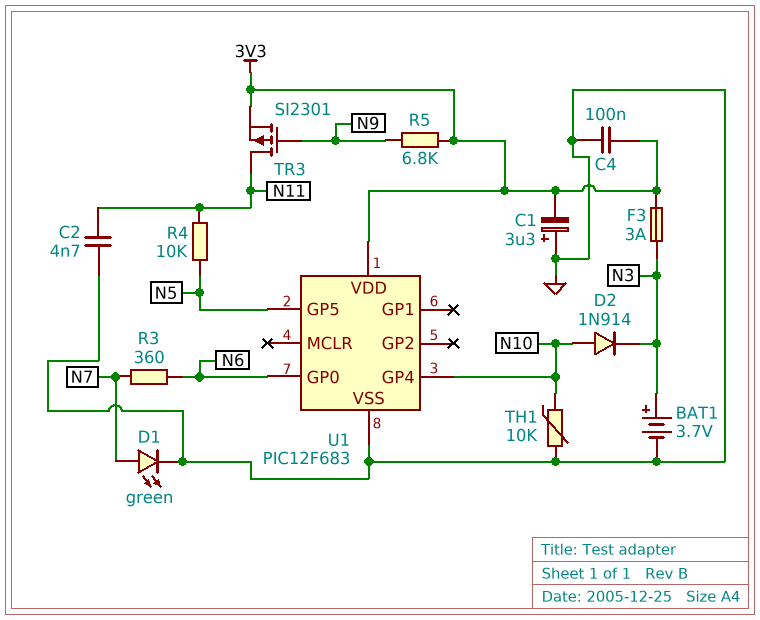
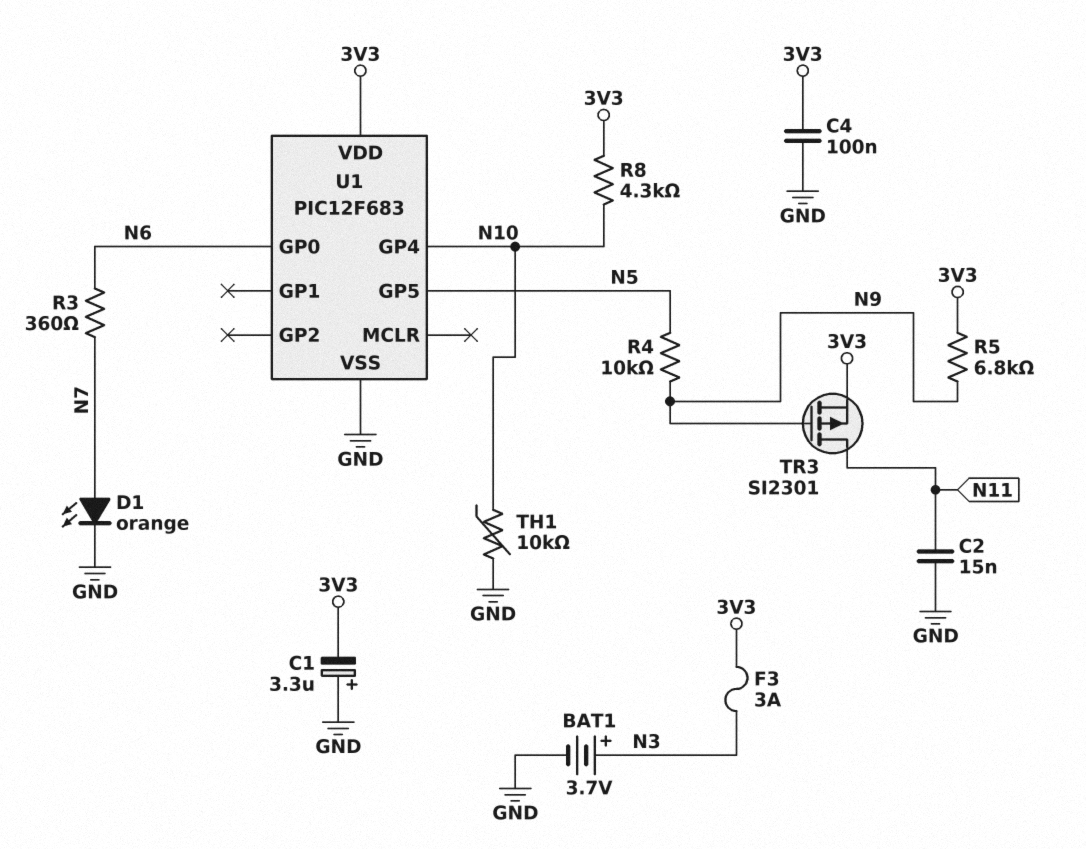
C2: 4.7nF (GND, N11) -> 15nF (GND, N11)
D1: LED green (A N7, K GND) -> LED orange (A N7, K GND)
D2: diode 1N914 (A N10, K N3) -> none
R4: 10k (N5, N11) -> 10k (N5, N9)
R8: none -> 4.3k (3V3, N10)

